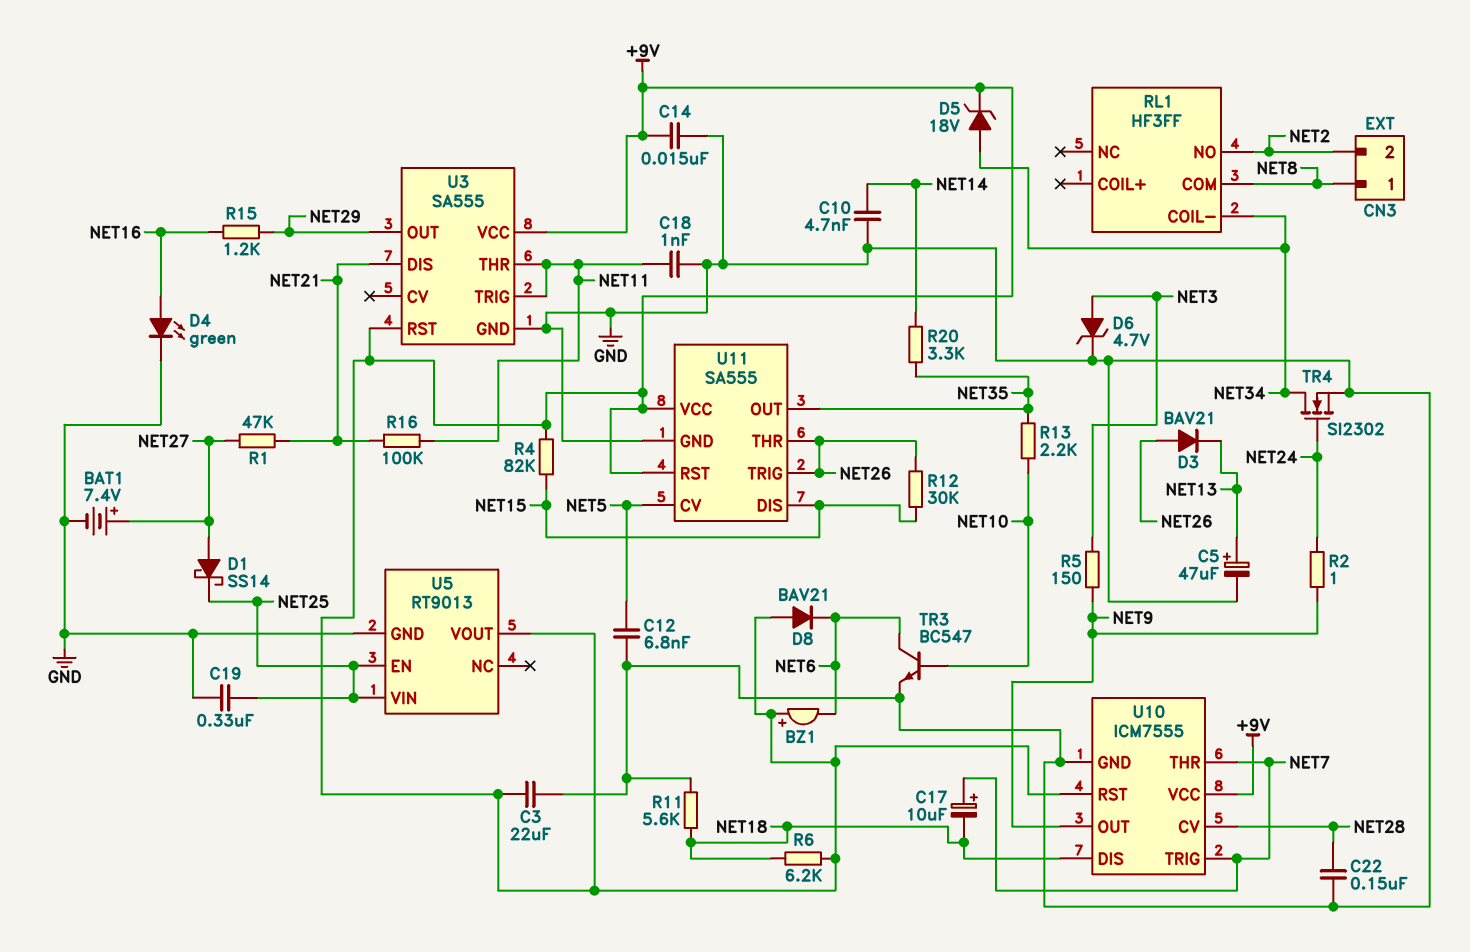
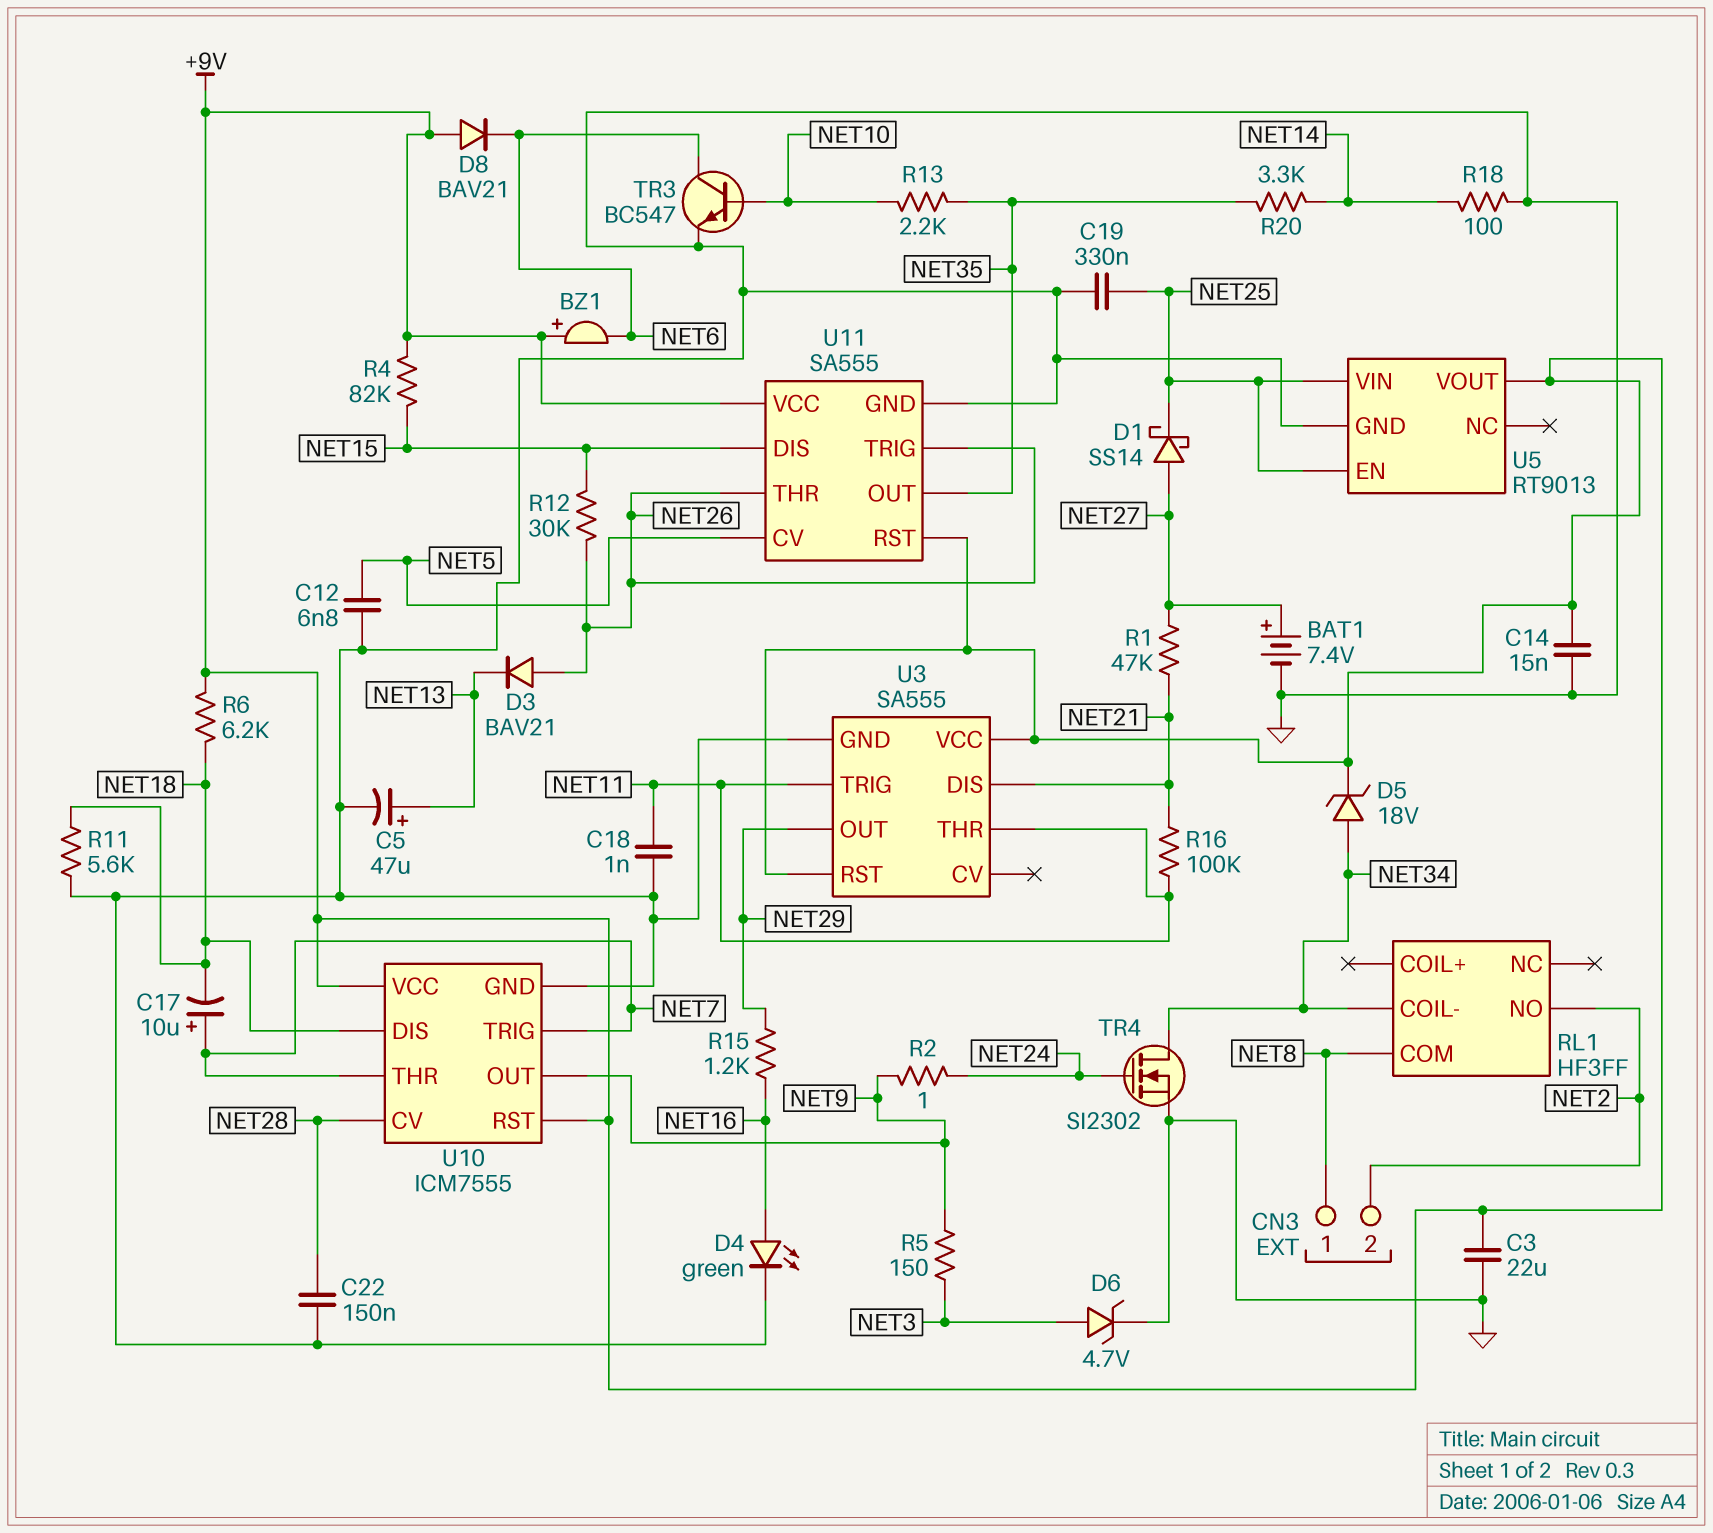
C10: 4.7nF (GND, NET14) -> none
R18: none -> 100 (GND, NET14)

